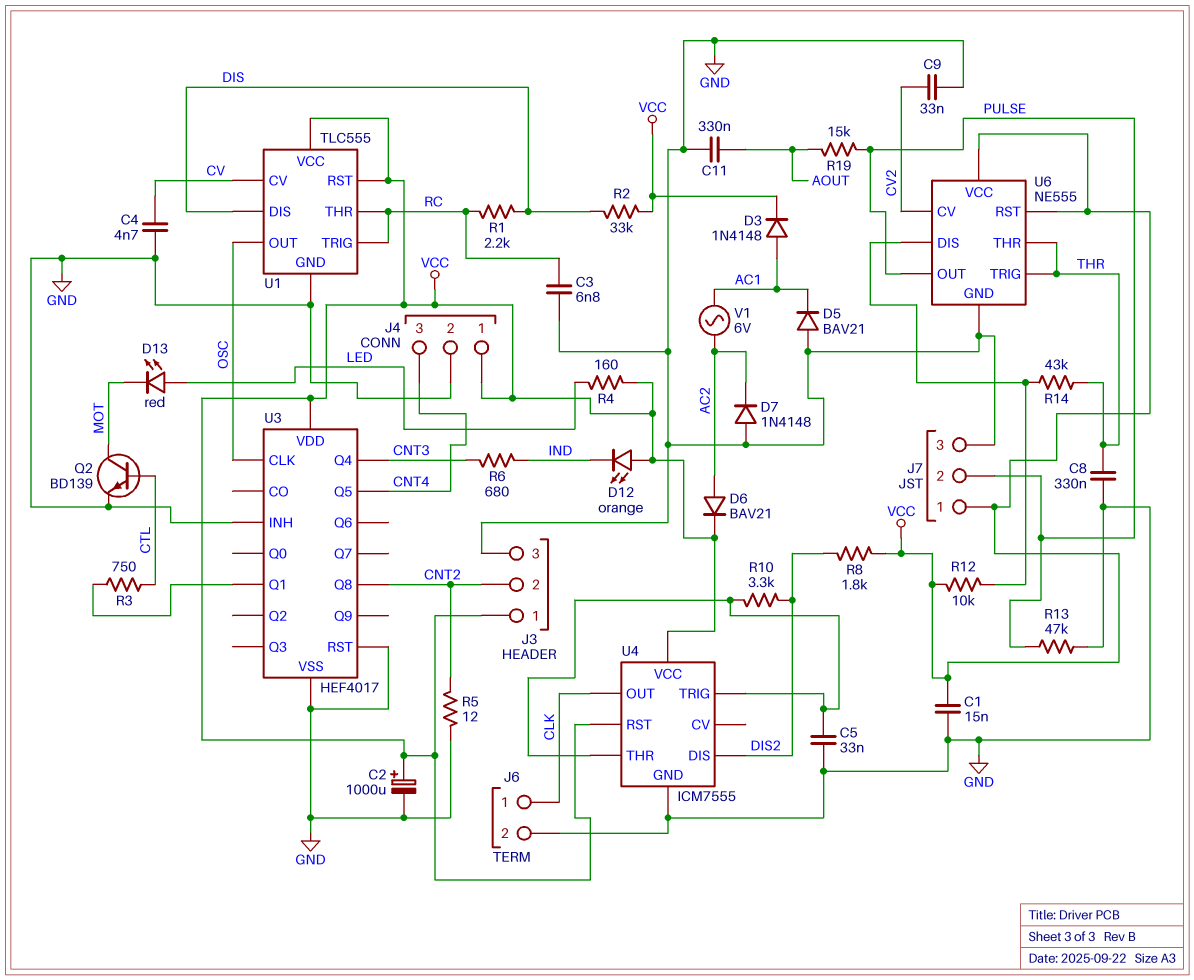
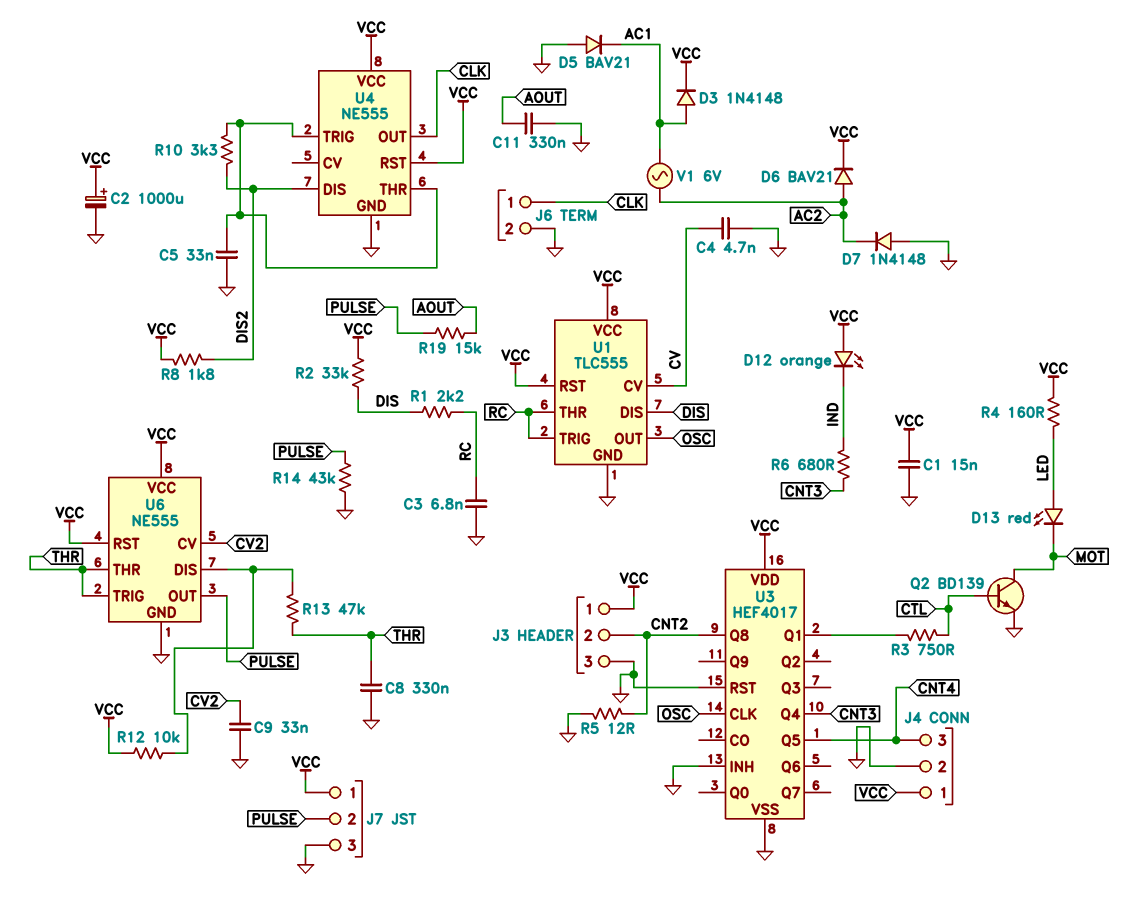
R13: 47k (GND, PULSE) -> 47k (THR, U6/DIS)
R14: 43k (THR, U6/DIS) -> 43k (GND, PULSE)
U4: ICM7555 -> NE555

